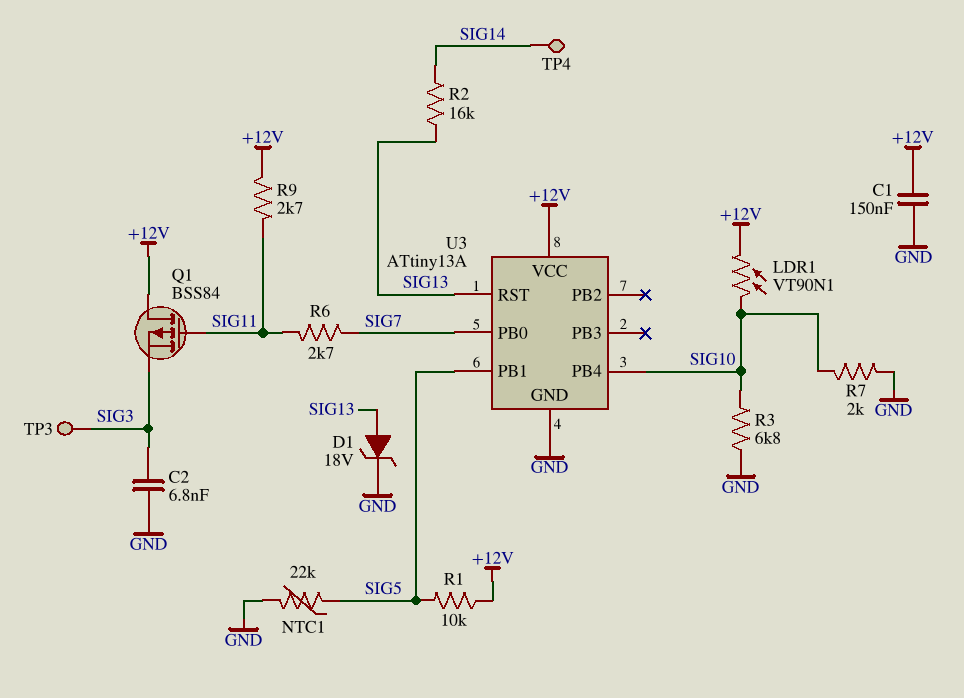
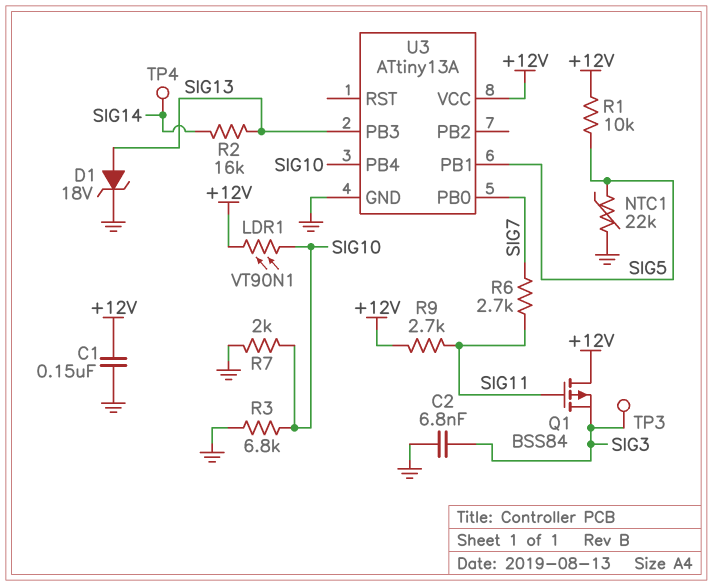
U3 pin PB3: none -> SIG13
U3 pin RST: SIG13 -> none

